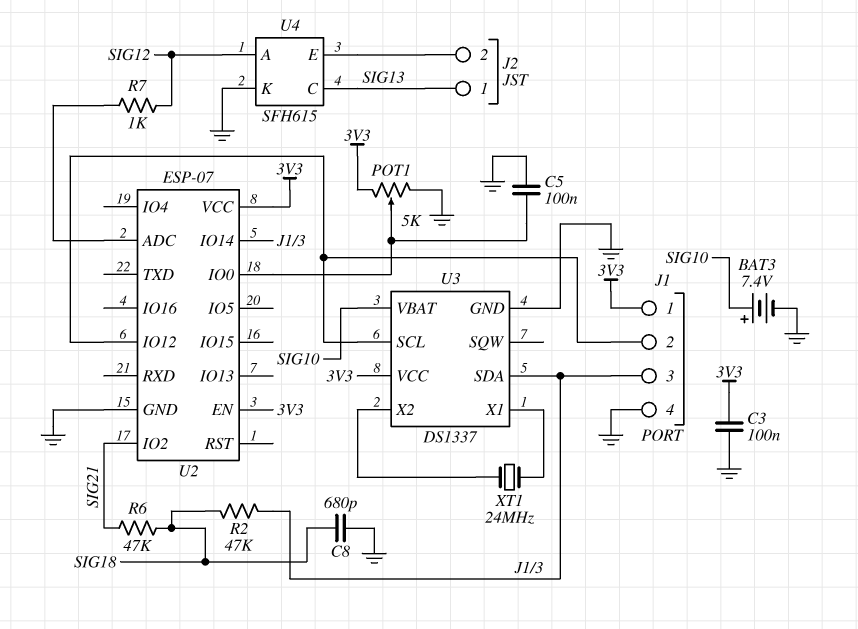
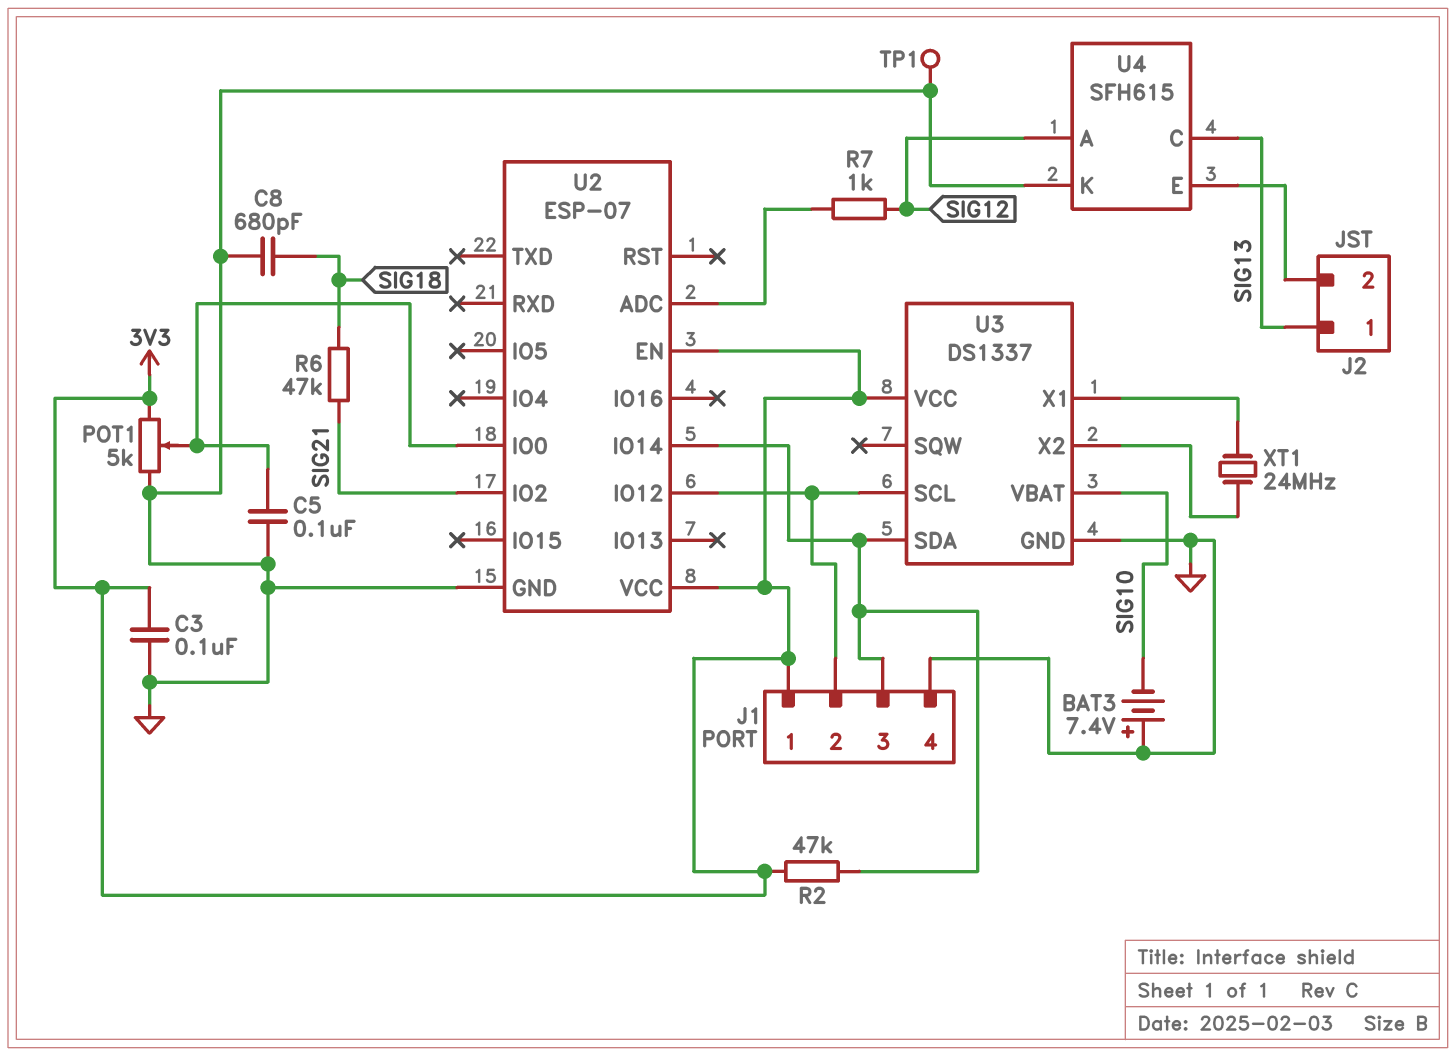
BAT3: 7.4V (plus SIG10, minus GND) -> 7.4V (plus GND, minus SIG10)
R2: 47k (J1/3, SIG18) -> 47k (3V3, J1/3)
TP1: none -> test point (GND)

